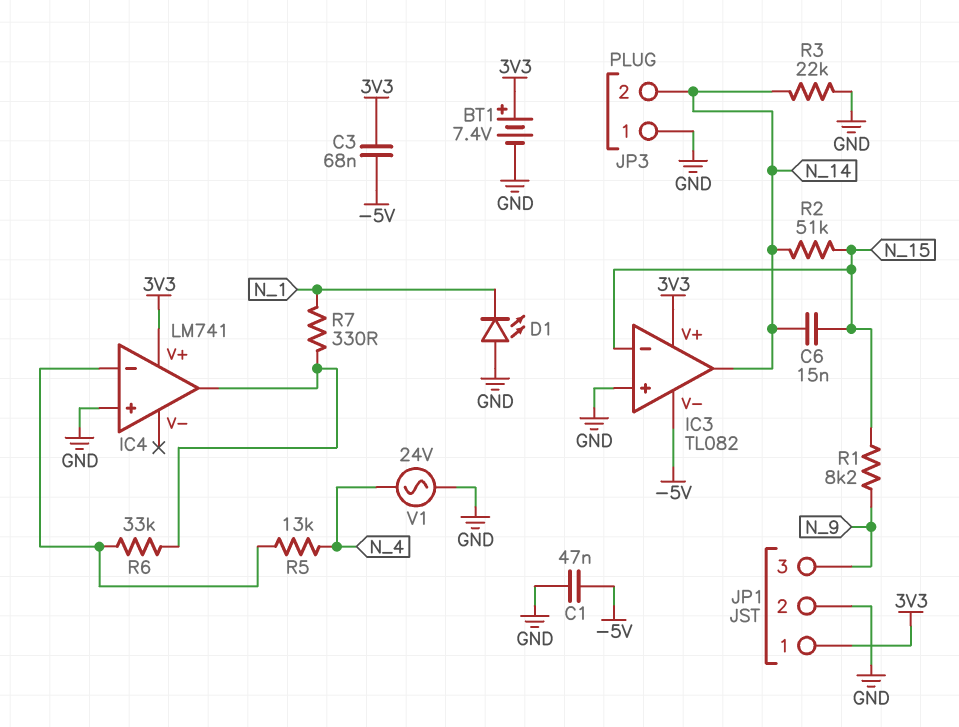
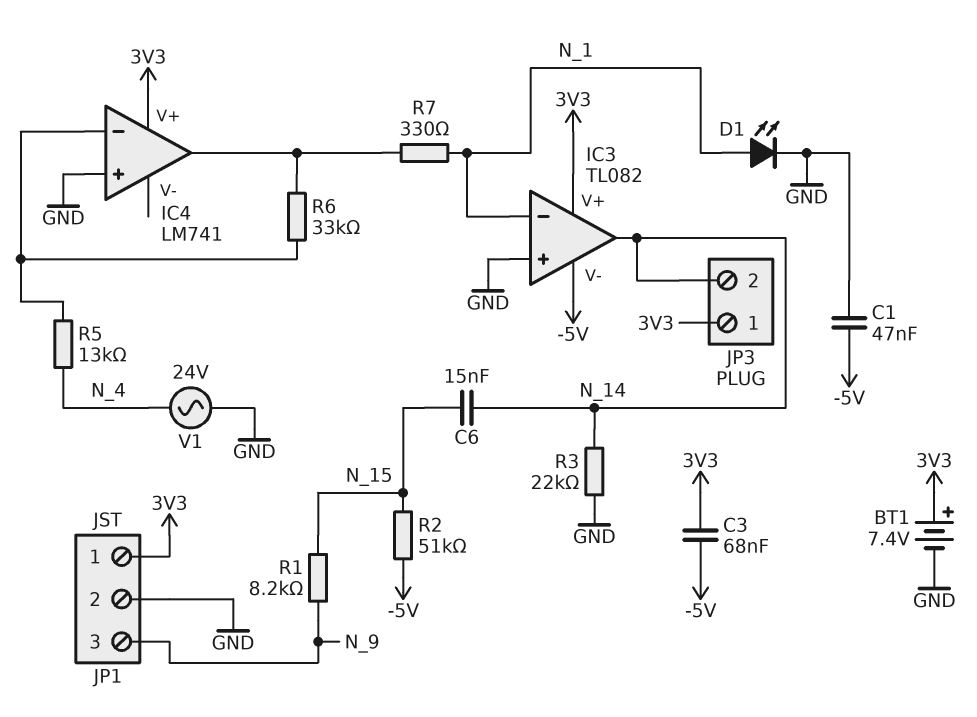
D1: LED (A GND, K N_1) -> LED (A N_1, K GND)
IC3 pin in-: N_15 -> N_1
JP3 pin 1: GND -> 3V3
R2: 51k (N_14, N_15) -> 51k (-5V, N_15)

